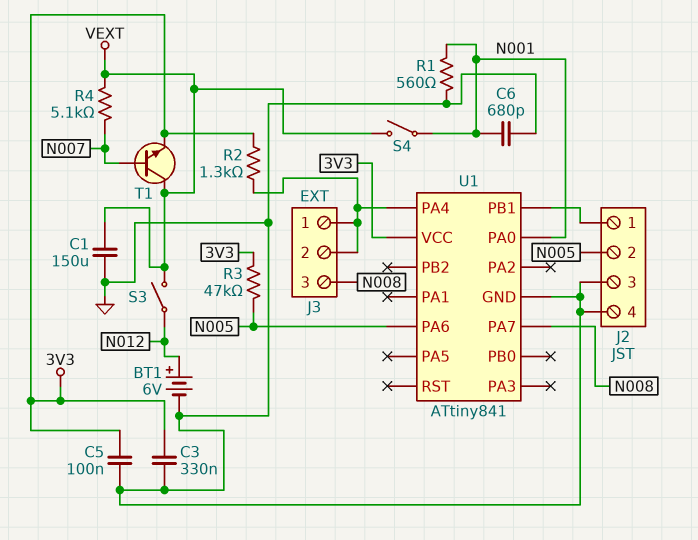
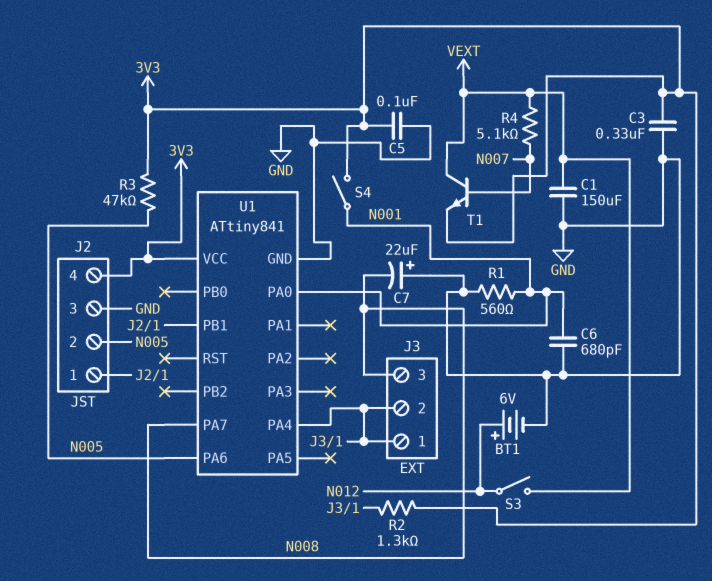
C7: none -> 22uF (plus GND, minus N008)
J2 pin 4: GND -> 3V3
S4: switch (N001, VEXT) -> switch (3V3, N001)

